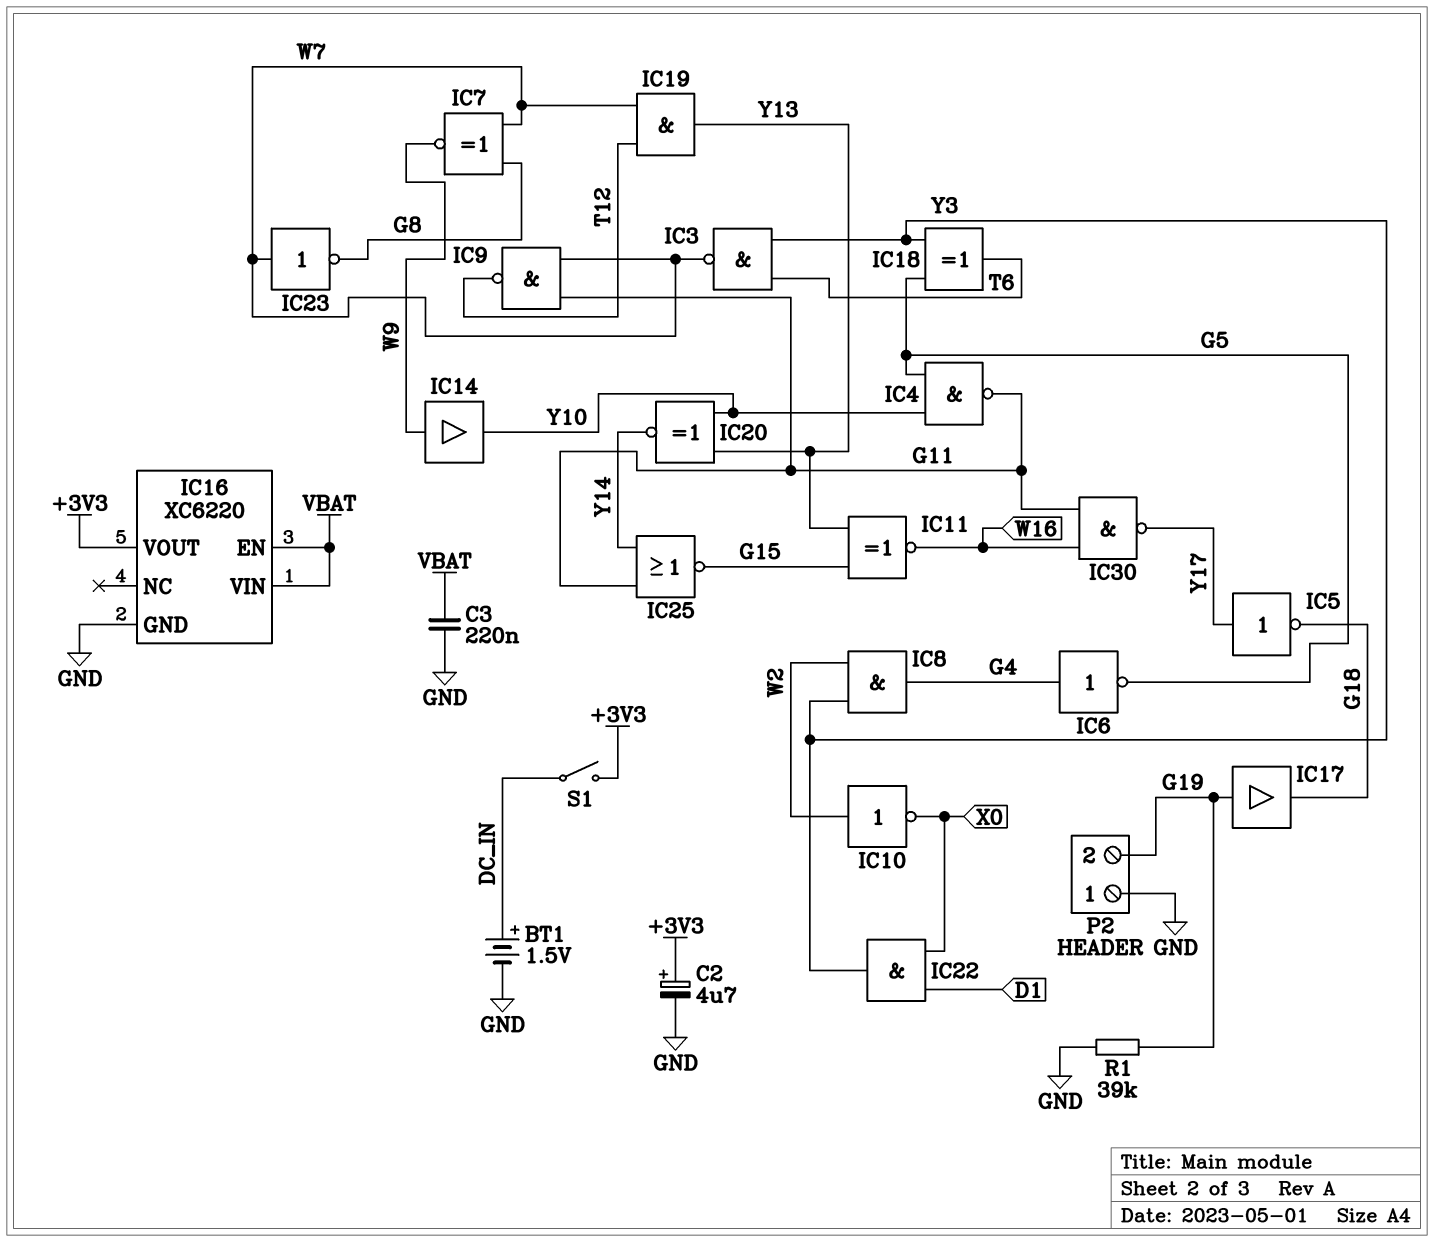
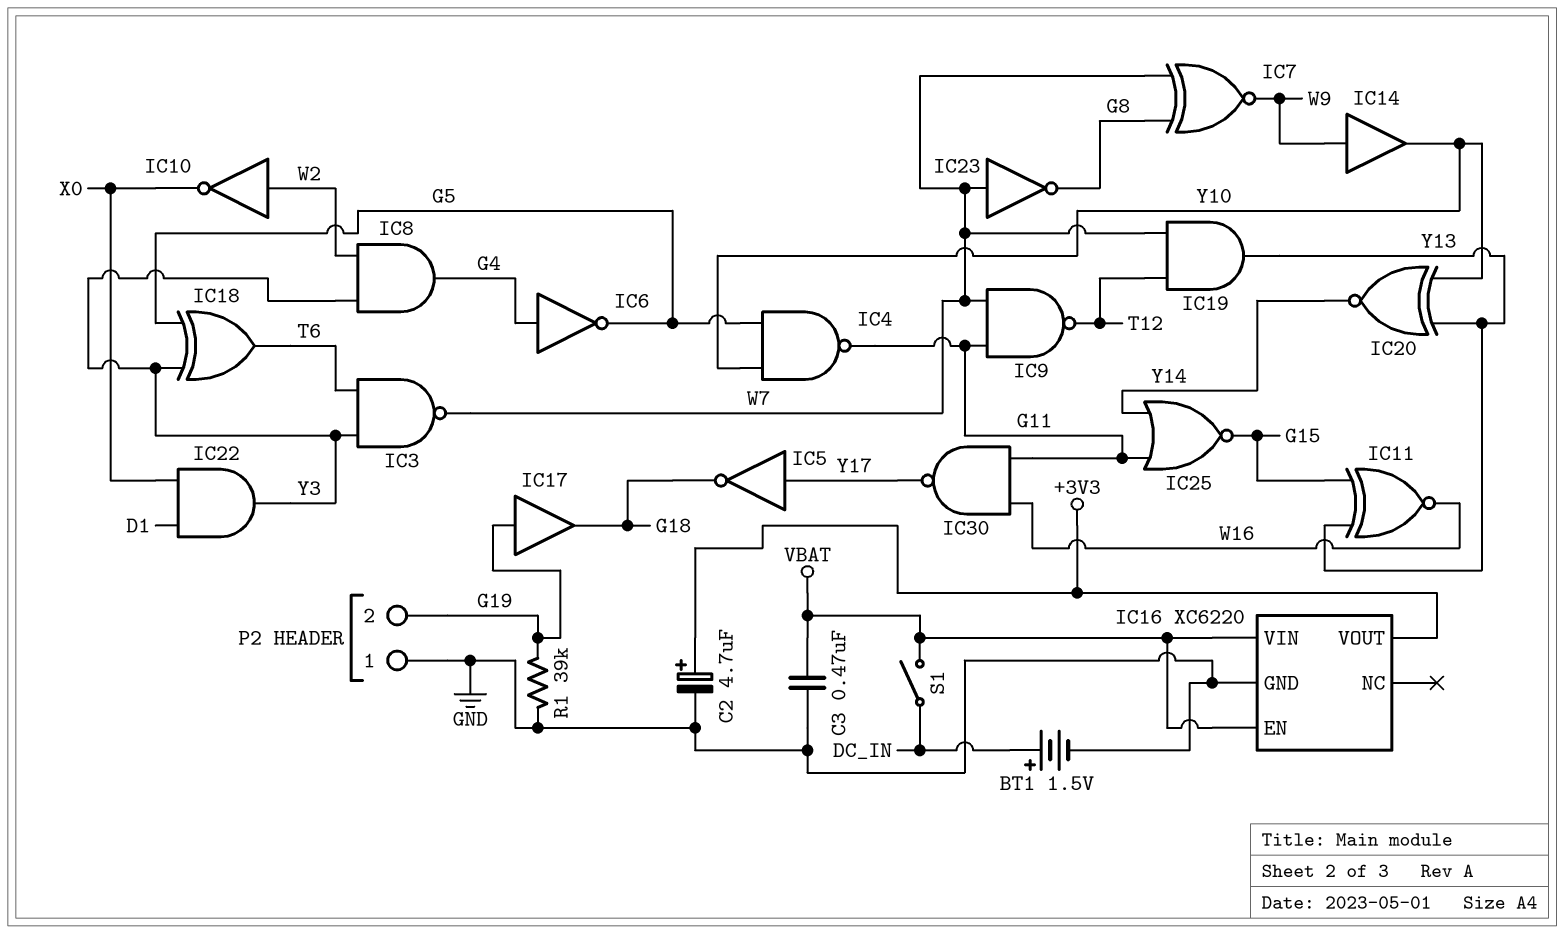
C3: 220nF (GND, VBAT) -> 470nF (GND, VBAT)
S1: switch (+3V3, DC_IN) -> switch (DC_IN, VBAT)

